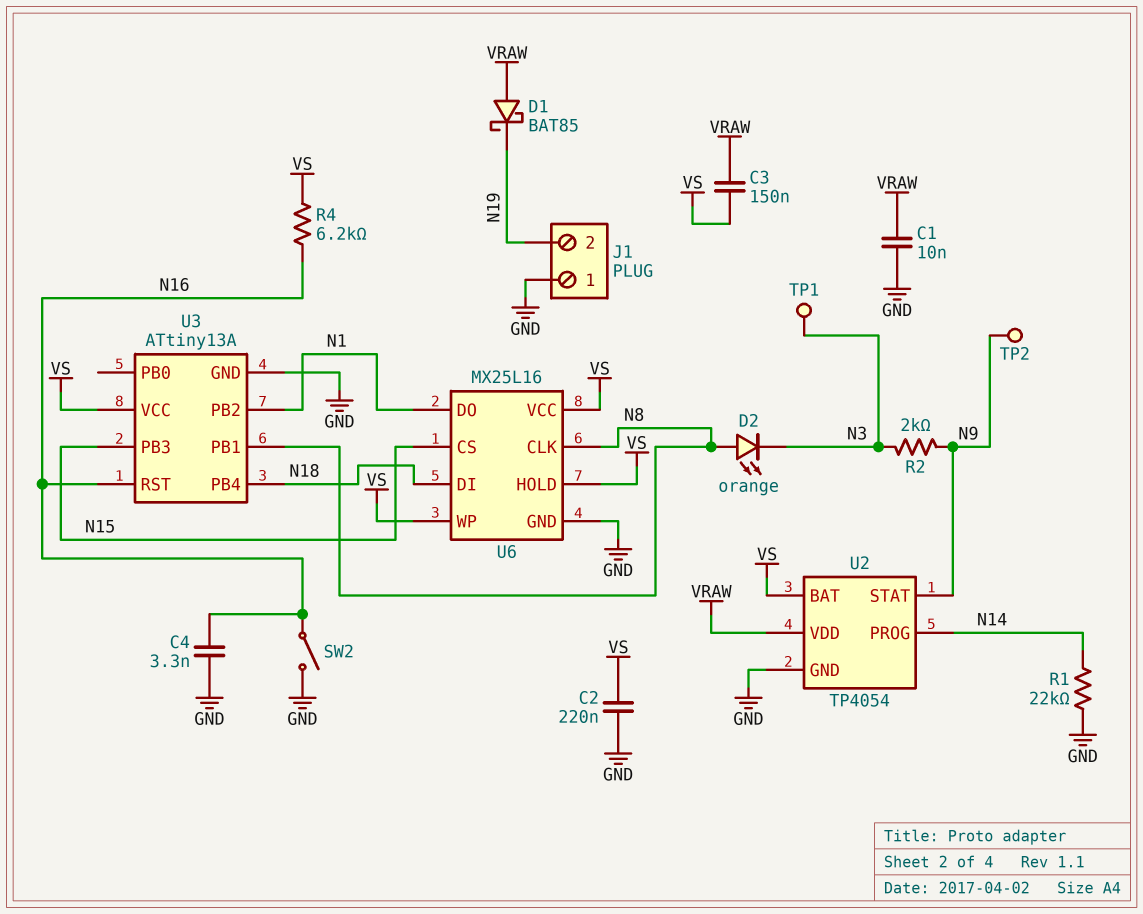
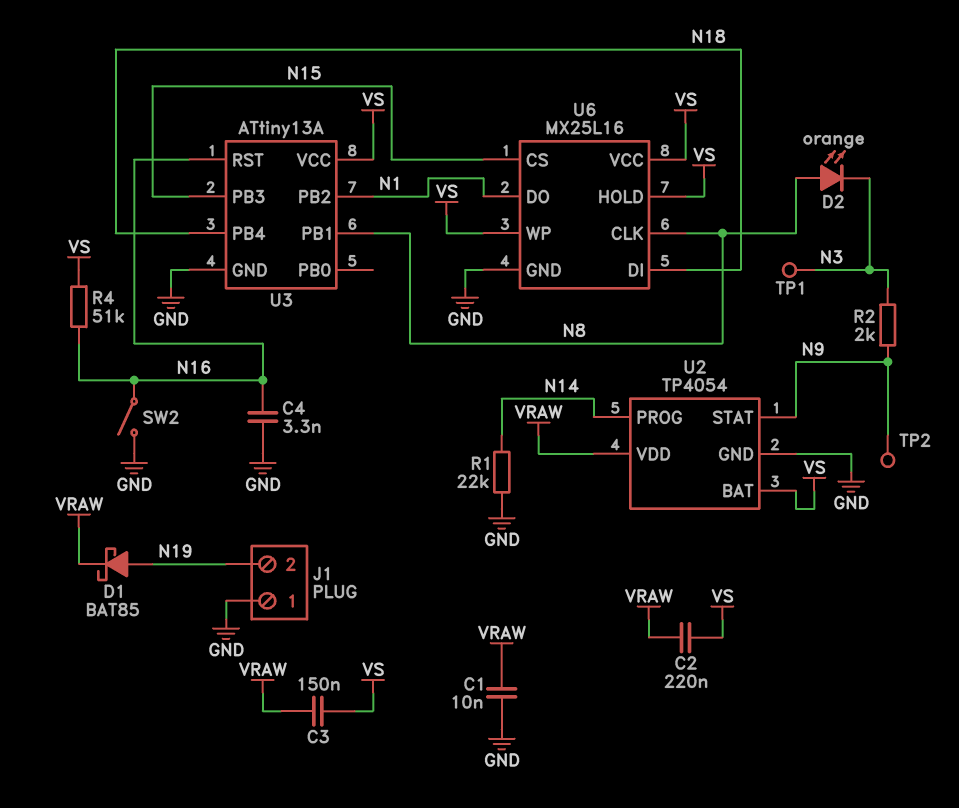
C2: 220nF (GND, VS) -> 220nF (VRAW, VS)
D1: schottky BAT85 (A VRAW, K N19) -> schottky BAT85 (A N19, K VRAW)
R4: 6.2k (N16, VS) -> 51k (N16, VS)

